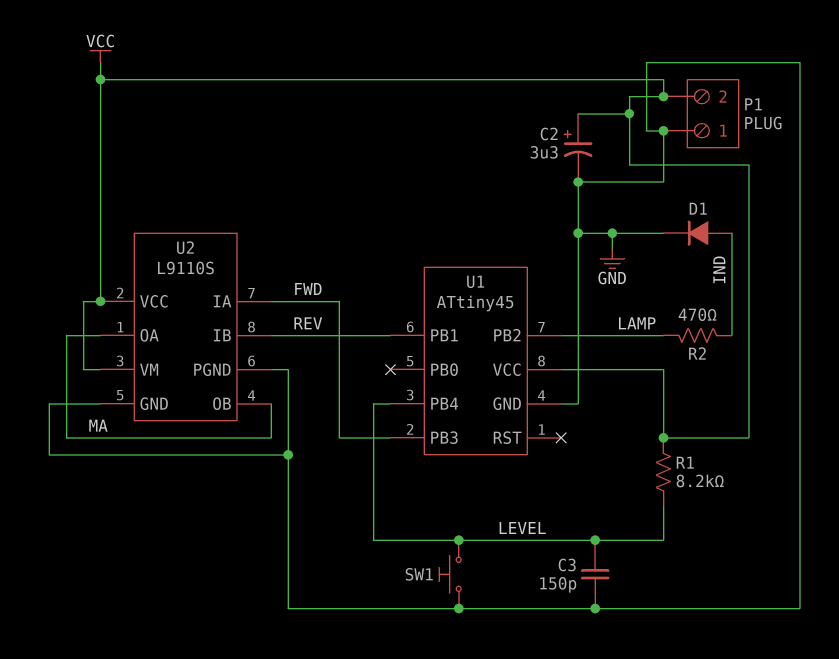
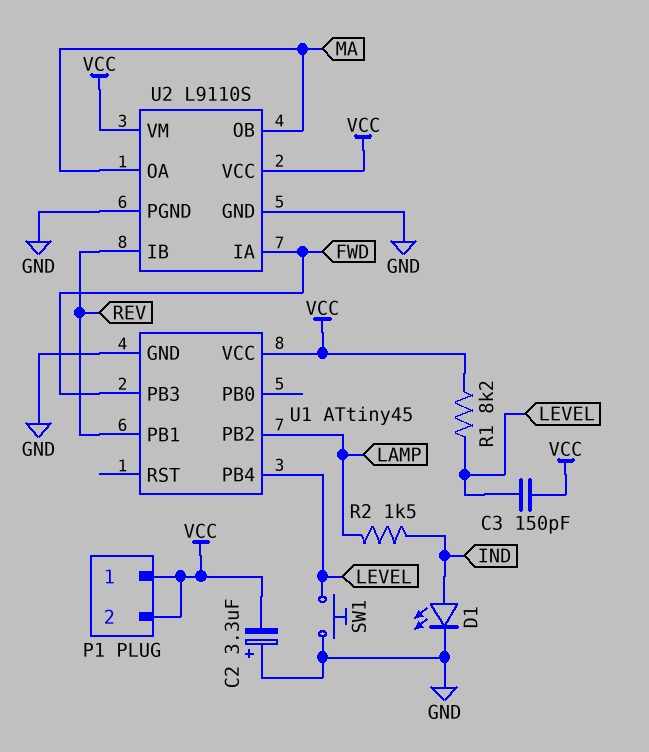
C2: 3.3uF (plus VCC, minus GND) -> 3.3uF (plus GND, minus VCC)
C3: 150pF (GND, LEVEL) -> 150pF (LEVEL, VCC)
D1: diode (A IND, K GND) -> LED (A IND, K GND)
P1 pin 1: GND -> VCC
R2: 470 (IND, LAMP) -> 1.5k (IND, LAMP)

